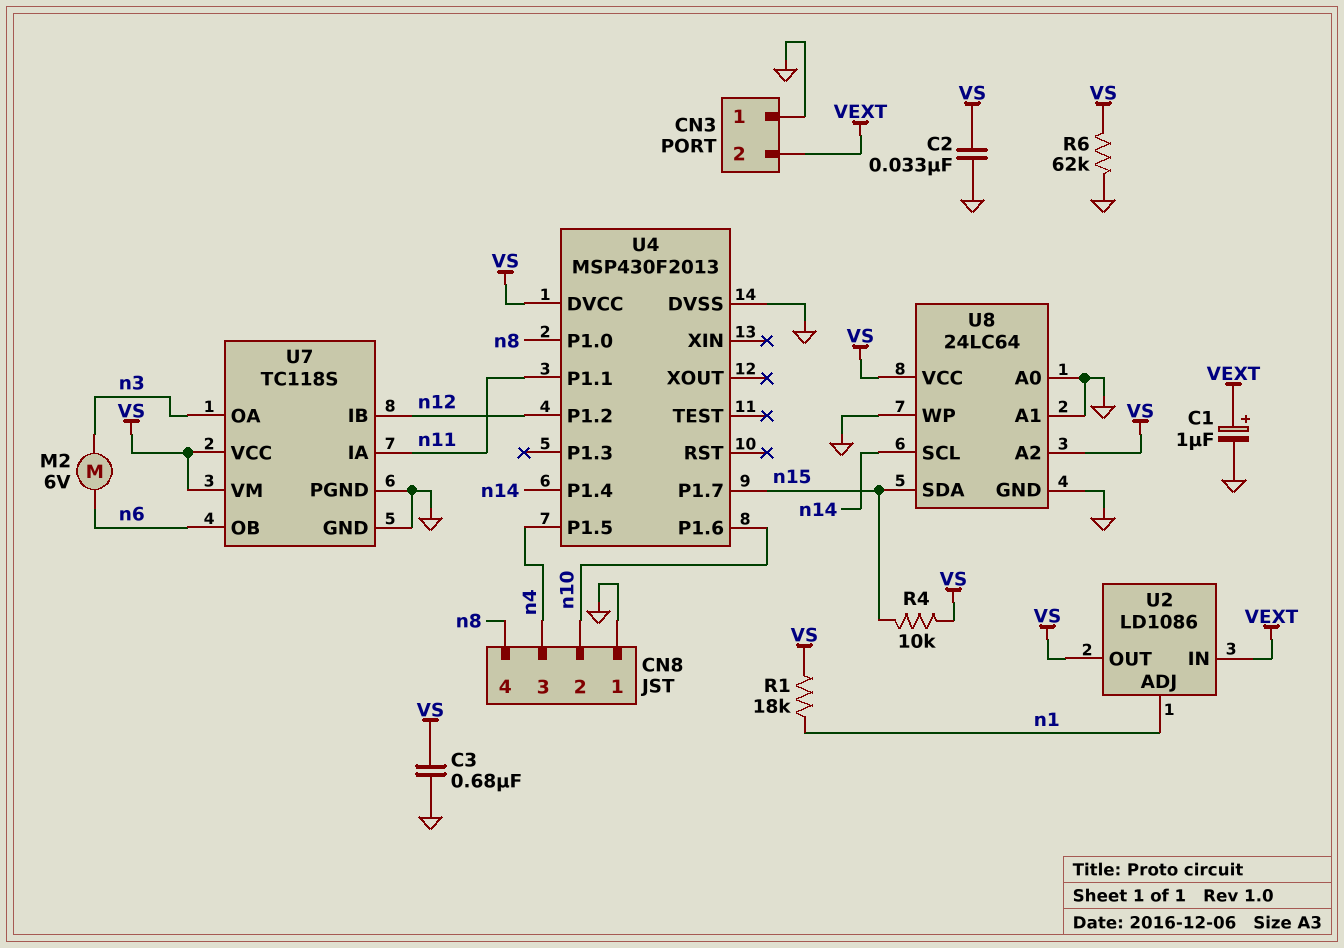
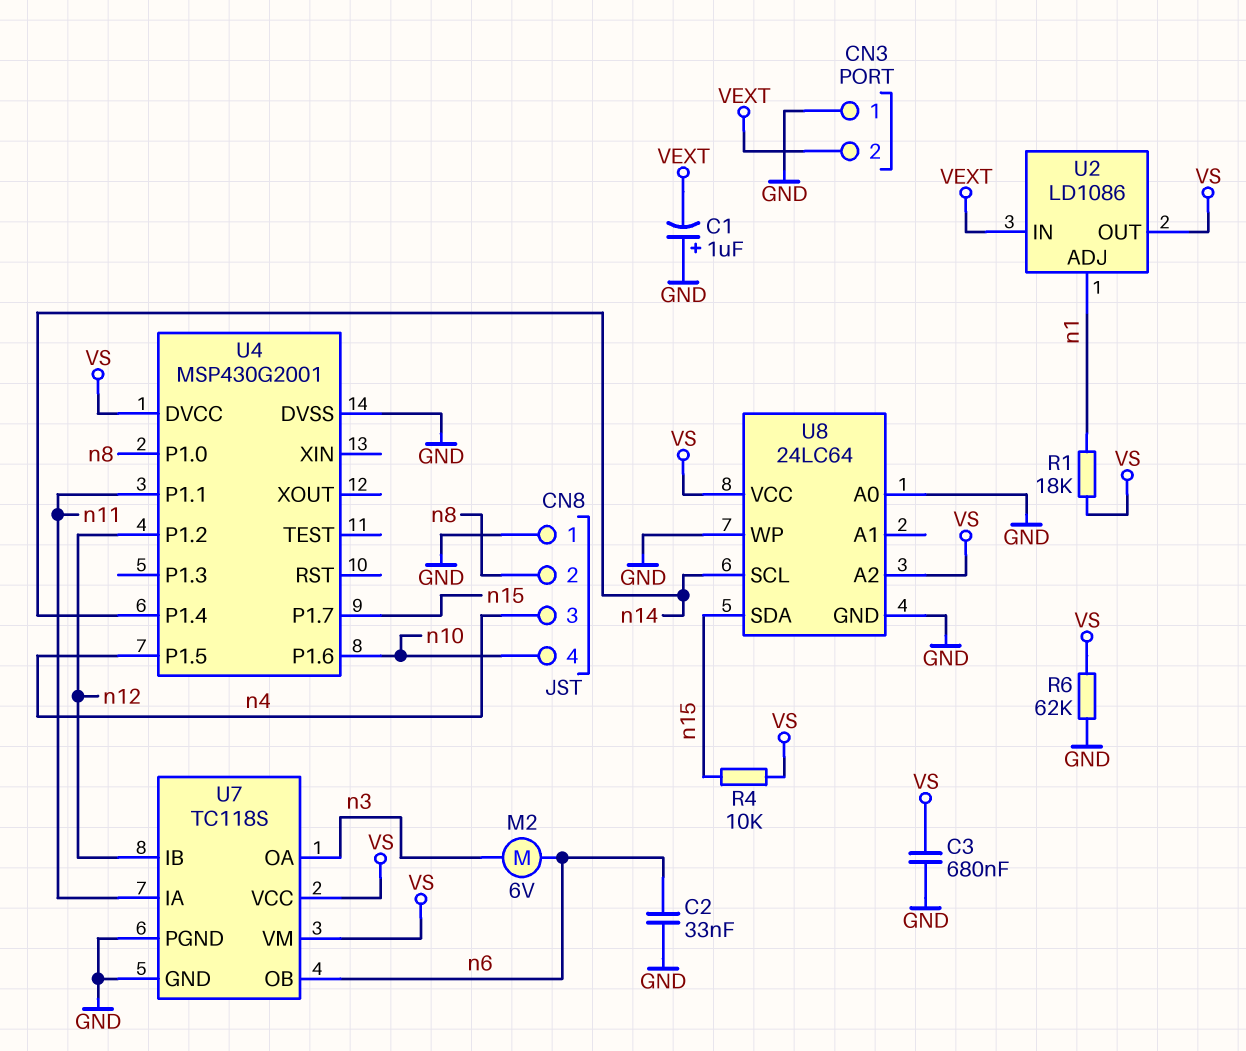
C1: 1uF (plus VEXT, minus GND) -> 1uF (plus GND, minus VEXT)
C2: 33nF (GND, VS) -> 33nF (GND, n6)
CN8 pin 2: n10 -> n8
CN8 pin 4: n8 -> n10
U4: MSP430F2013 -> MSP430G2001
U8 pin A1: GND -> none

